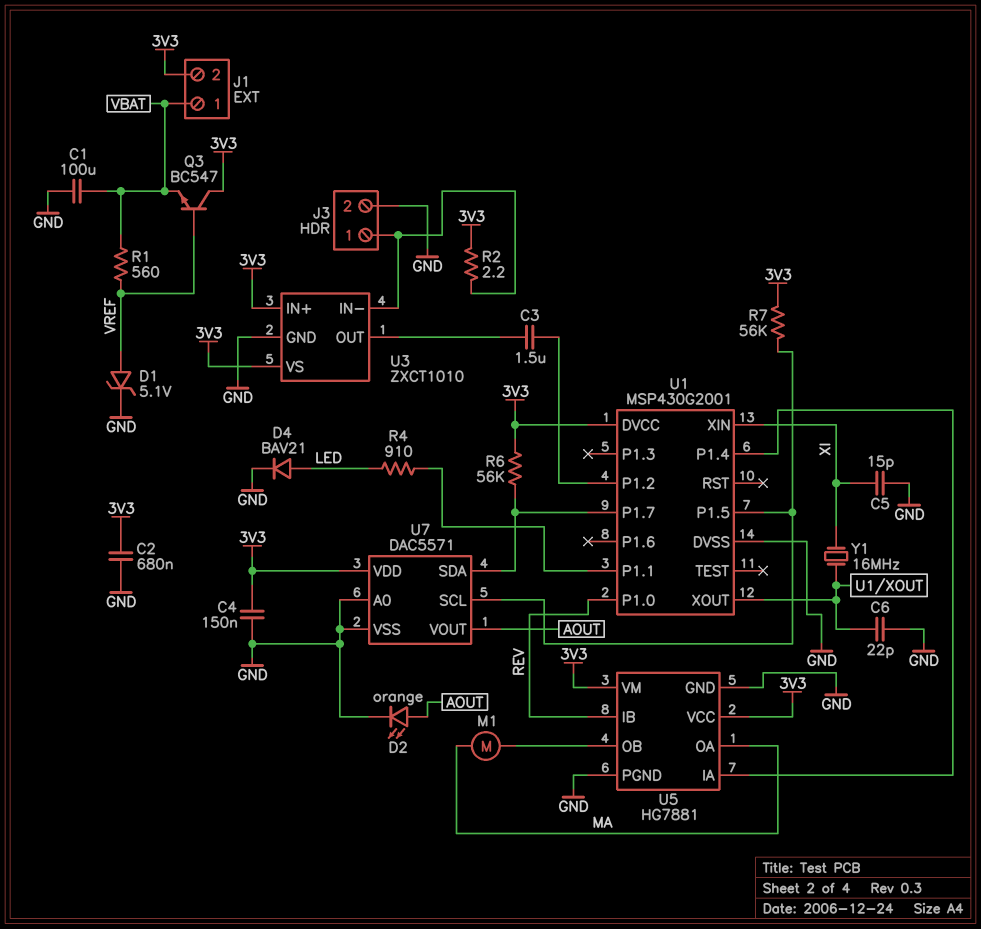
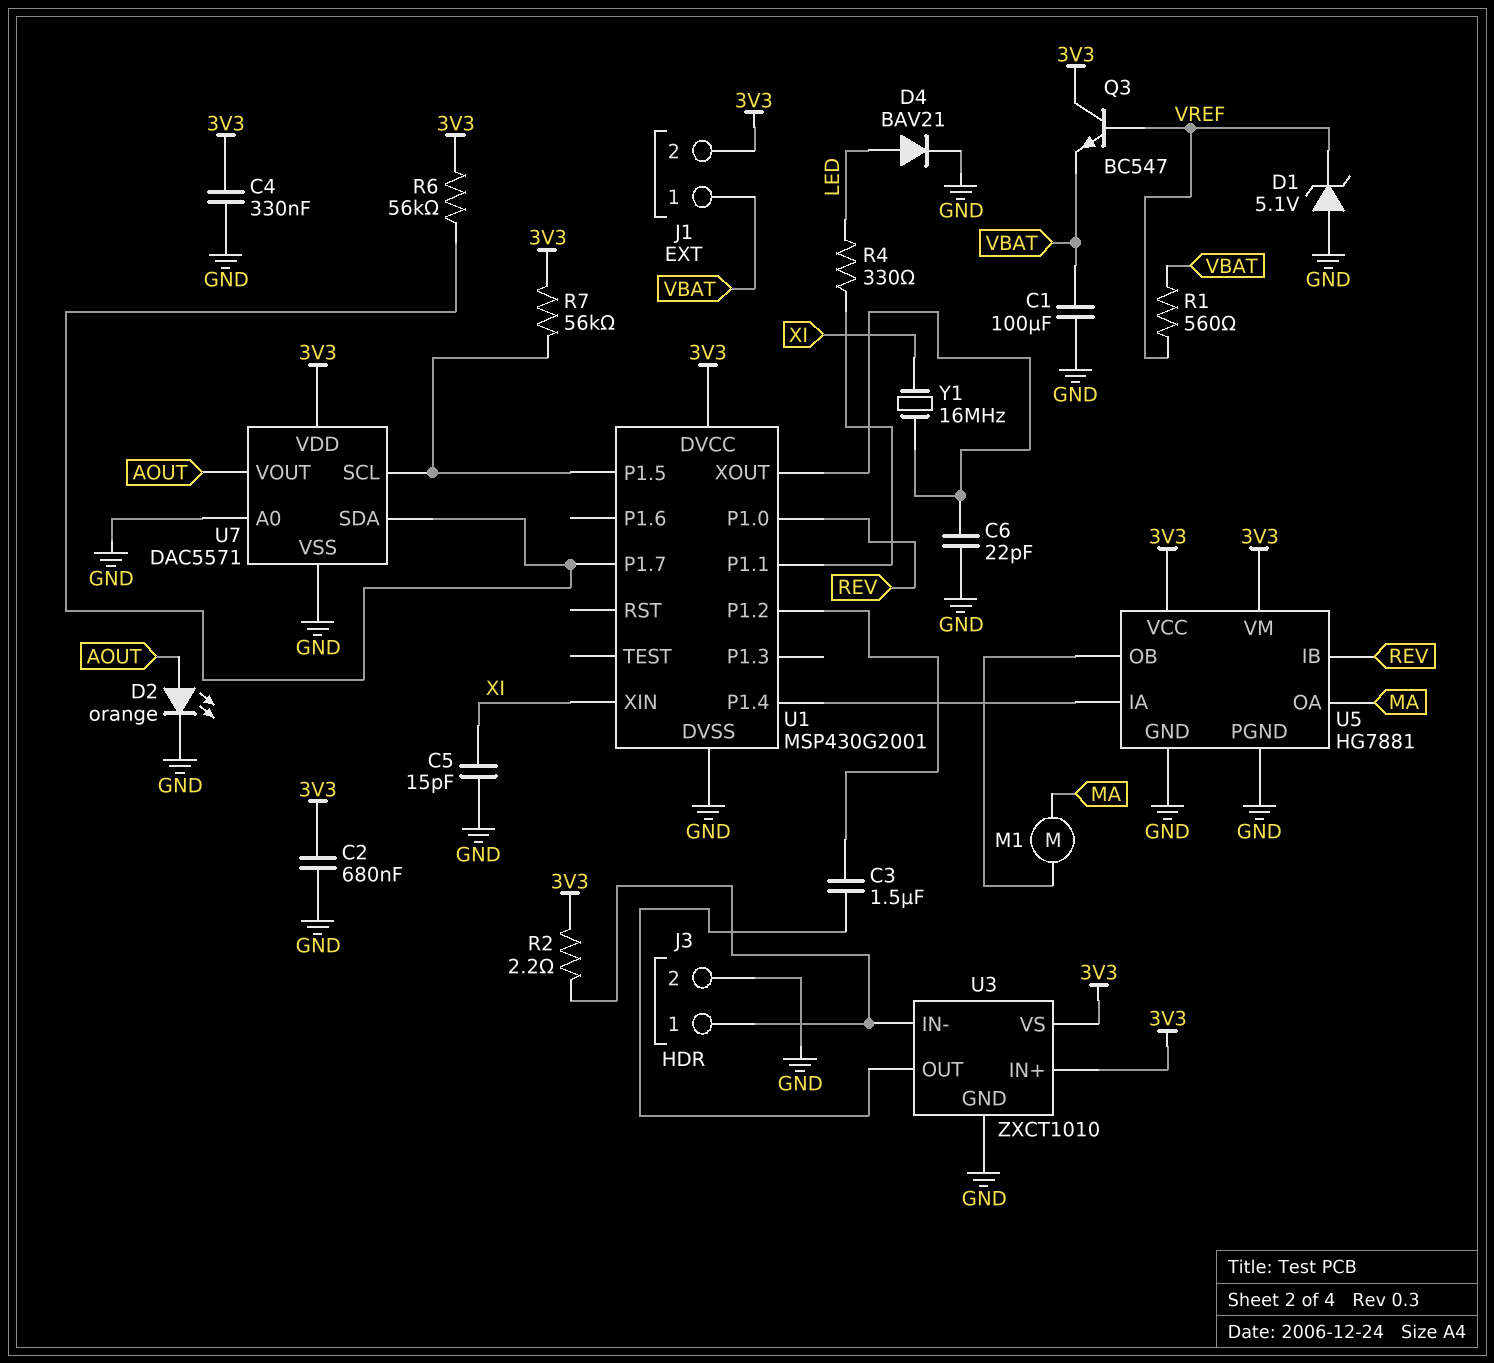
C4: 150nF (3V3, GND) -> 330nF (3V3, GND)
D1: zener 5.1V (A VREF, K GND) -> zener 5.1V (A GND, K VREF)
R4: 910 (LED, U1/P1.1) -> 330 (LED, U1/P1.1)

